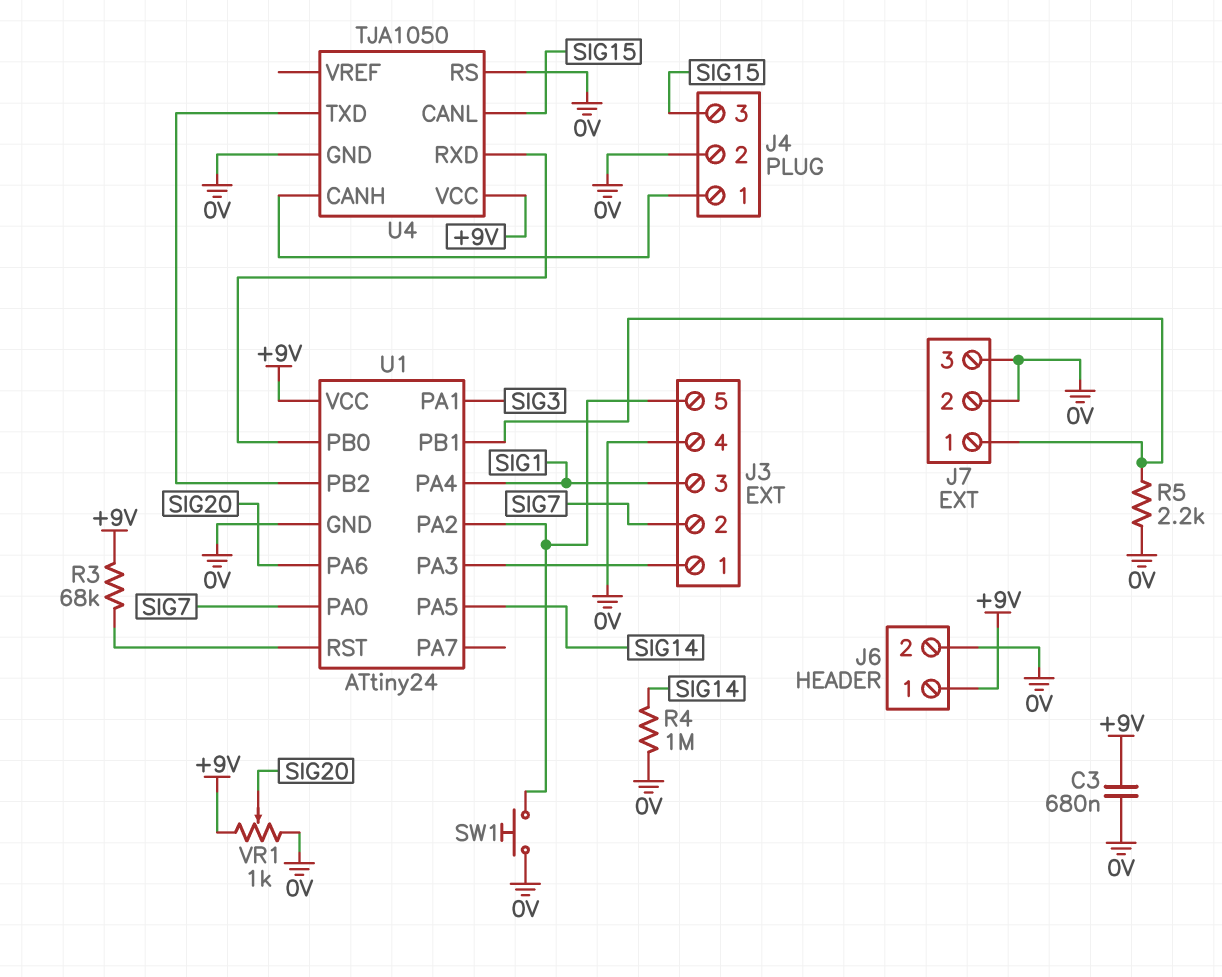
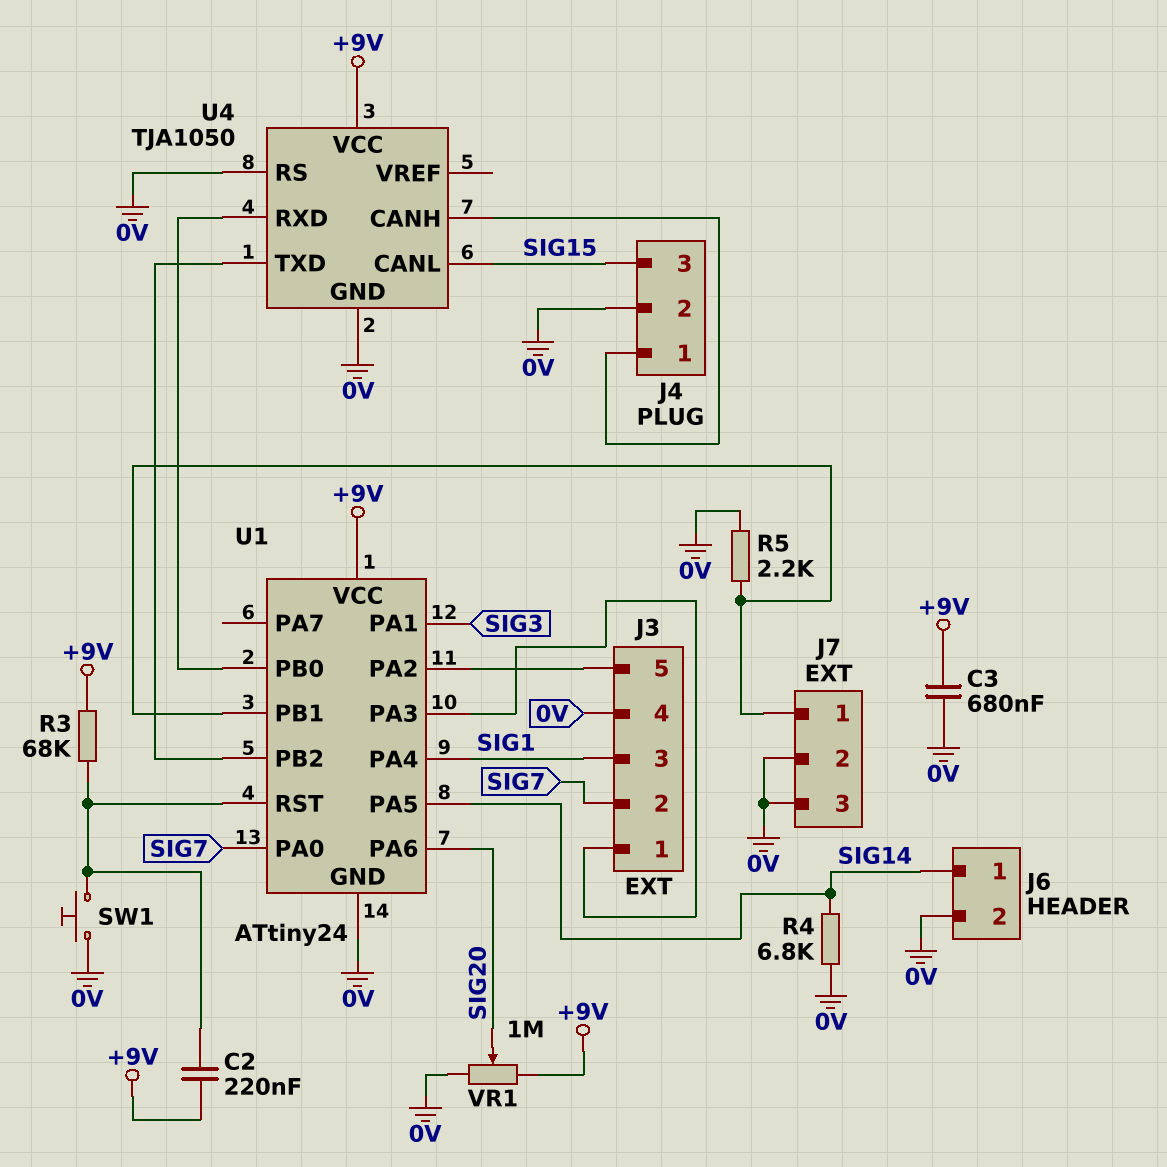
C2: none -> 220nF (+9V, U1/RST)
J6 pin 1: +9V -> SIG14
R4: 1M (0V, SIG14) -> 6.8k (0V, SIG14)
SW1: button (0V, J3/5) -> button (0V, U1/RST)
VR1: 1k (+9V, 0V, wiper SIG20) -> 1M (+9V, 0V, wiper SIG20)

